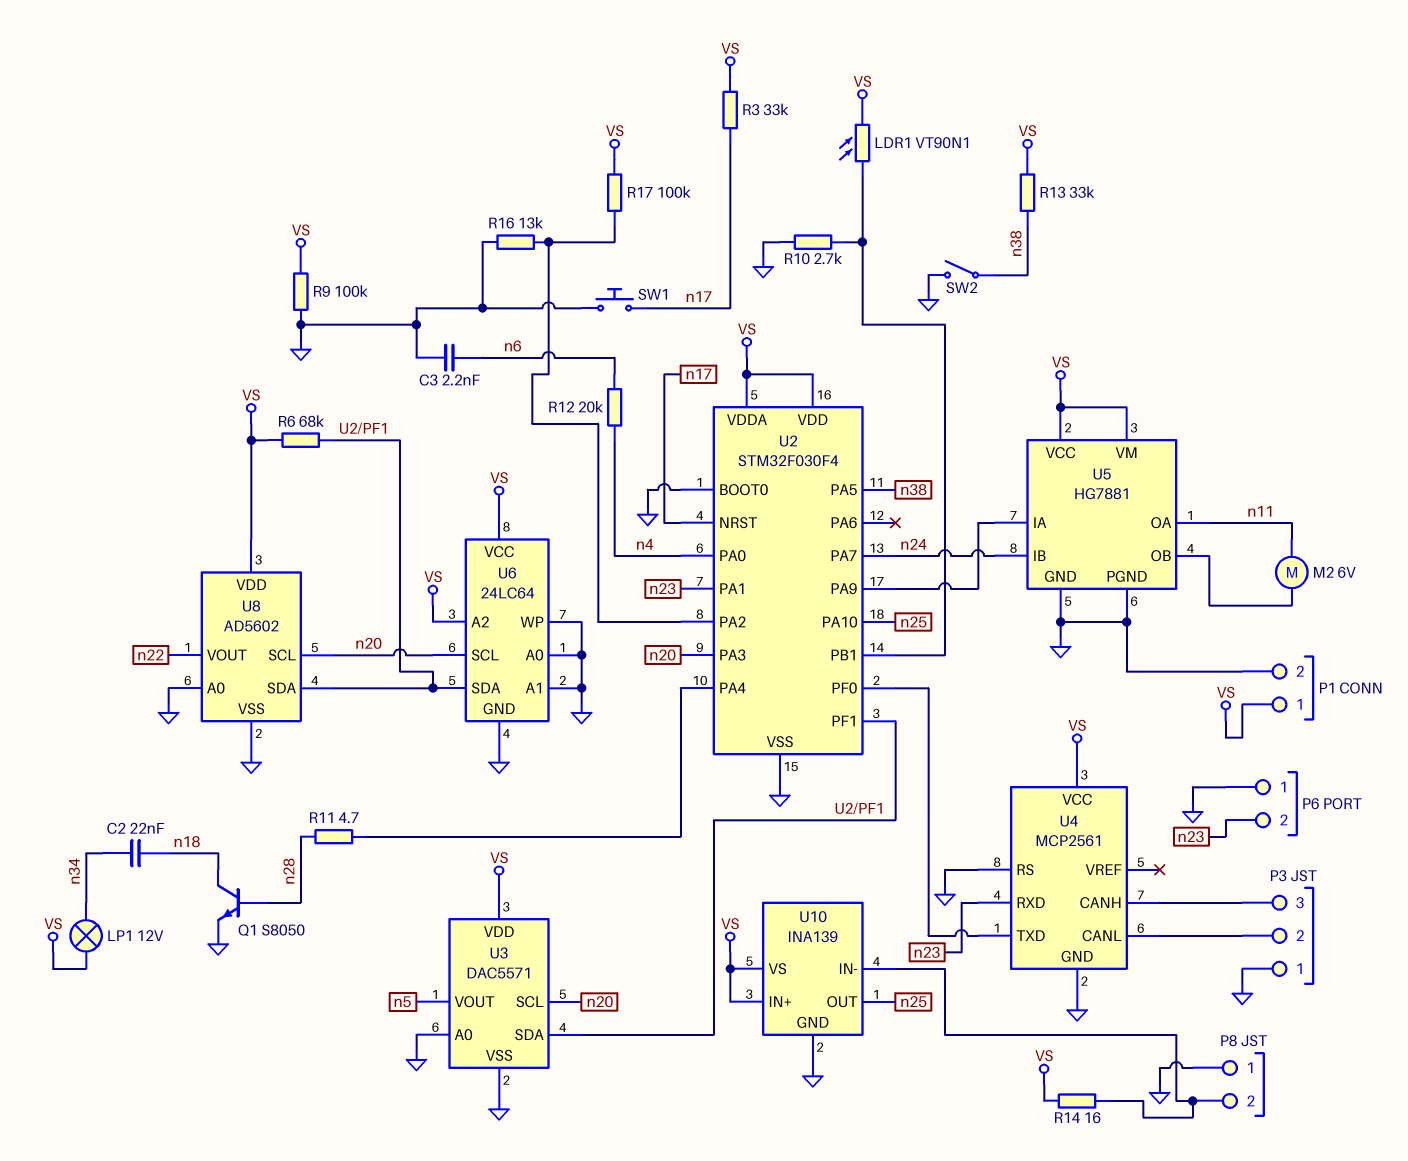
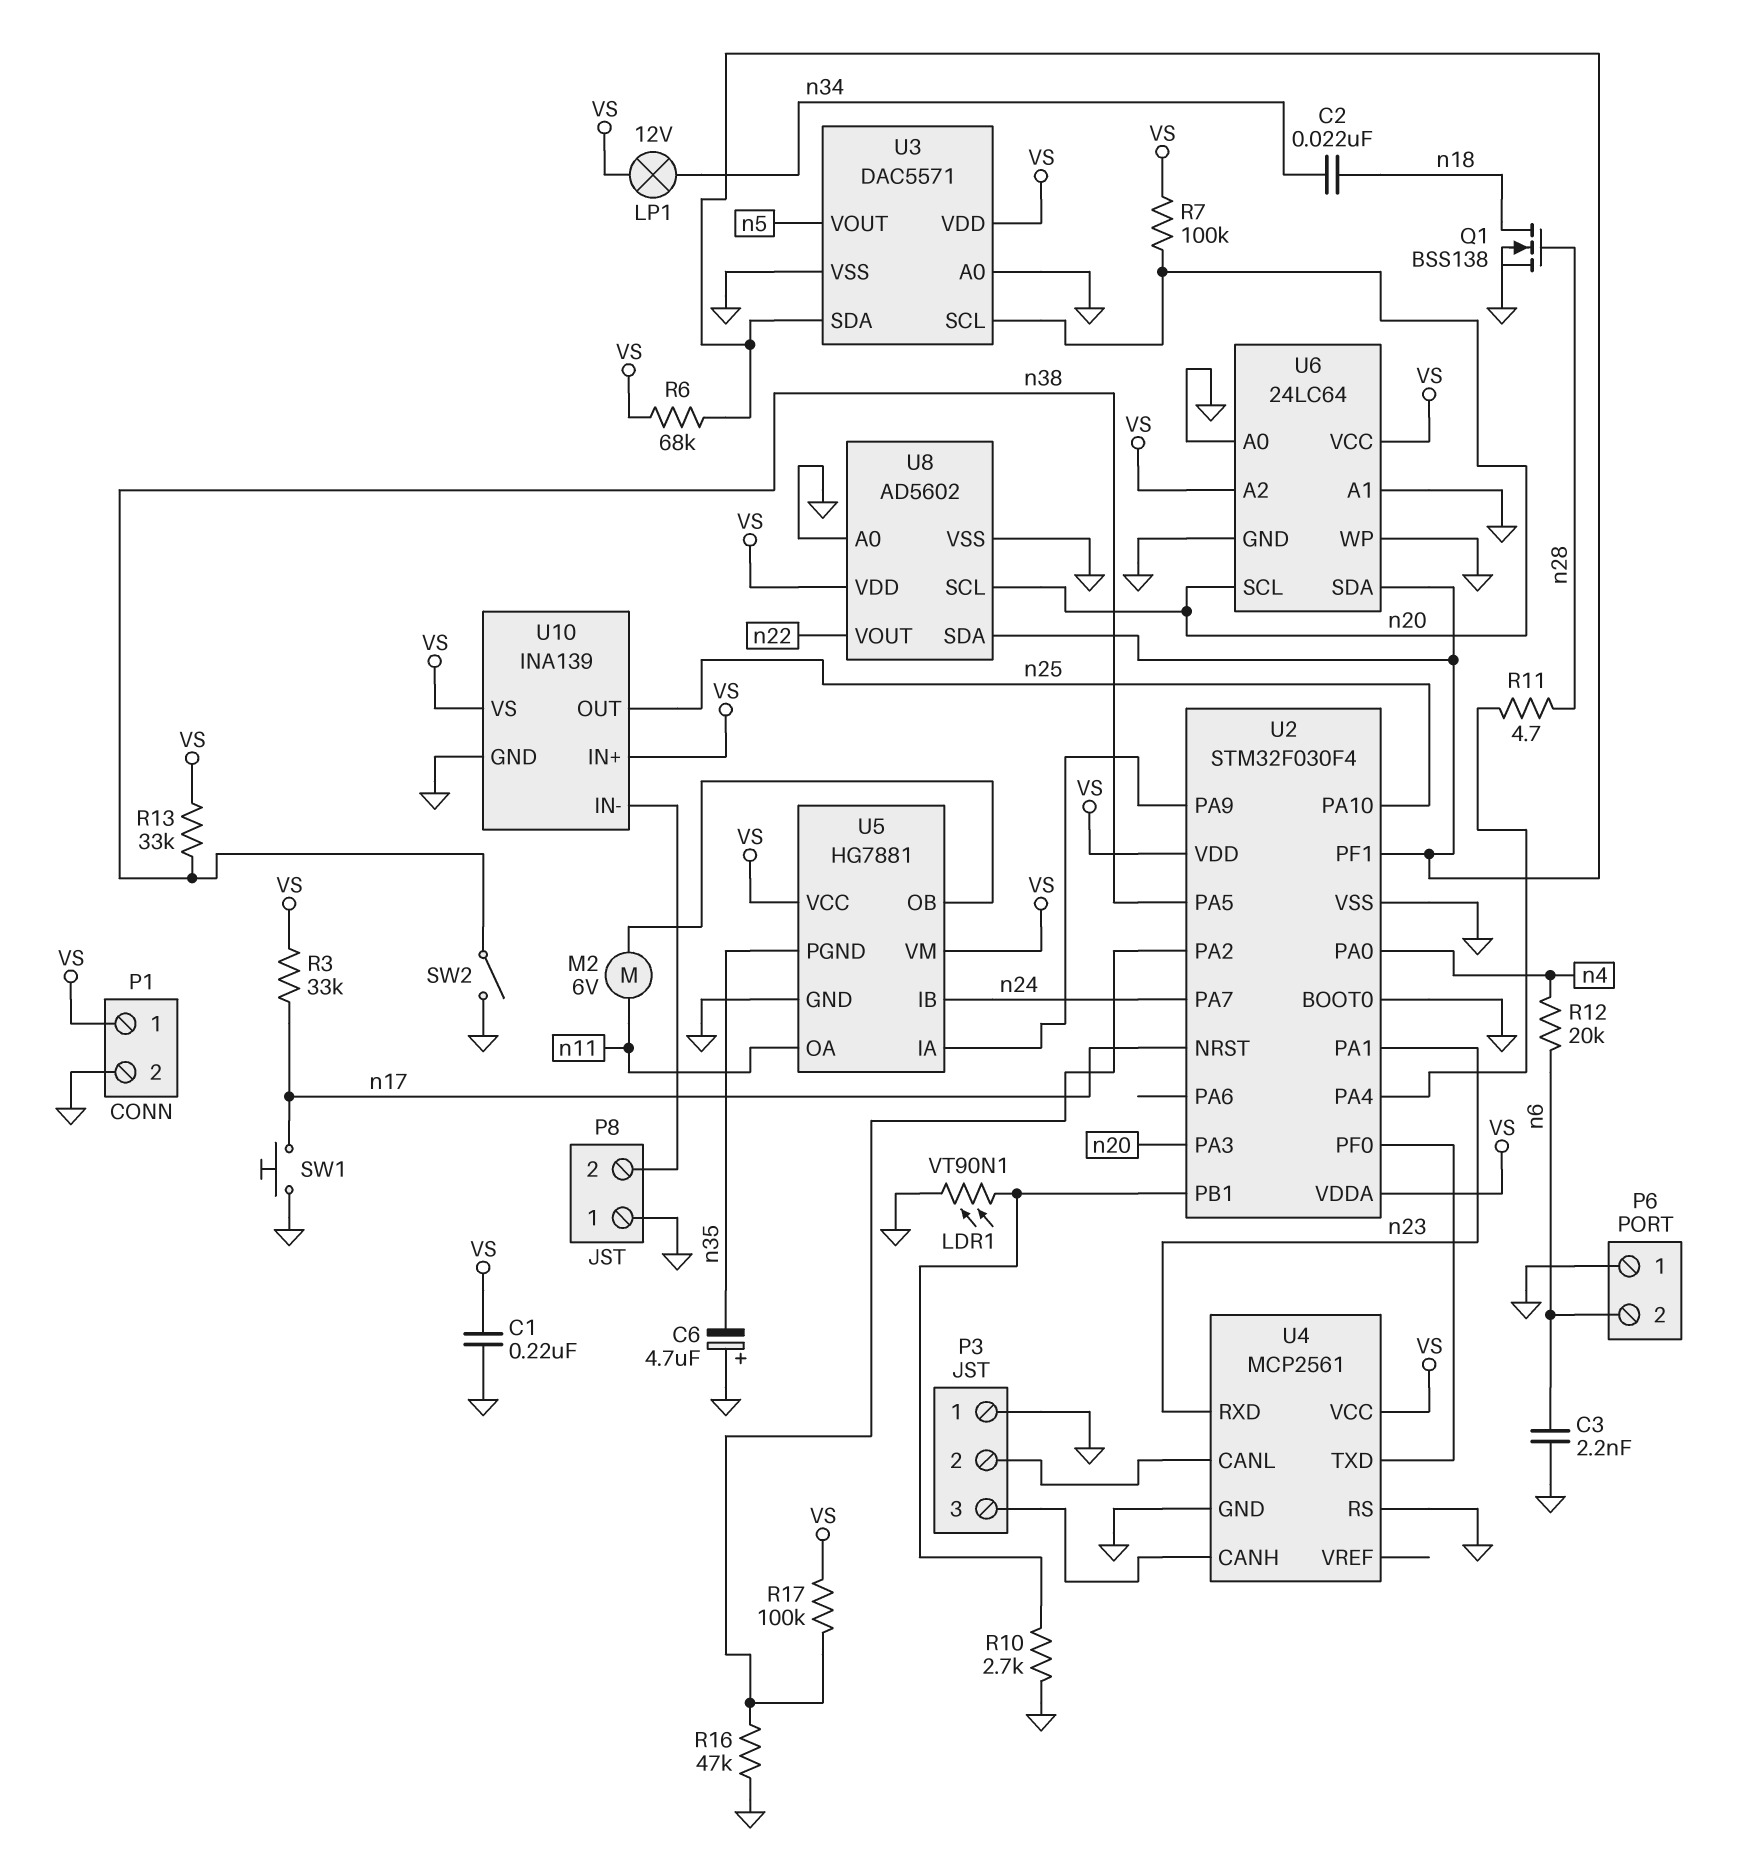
C1: none -> 220nF (GND, VS)
C6: none -> 4.7uF (plus GND, minus n35)
LDR1: VT90N1 (U2/PB1, VS) -> VT90N1 (GND, U2/PB1)
P6 pin 2: n23 -> n6
Q1: NPN S8050 (B n28, C n18, E GND) -> NMOS BSS138 (G n28, D n18, S GND)
R7: none -> 100k (VS, n20)
R9: 100k (GND, VS) -> none
R14: 16 (P8/2, VS) -> none
R16: 13k (GND, U2/PA2) -> 47k (GND, U2/PA2)
U5 pin PGND: GND -> n35

